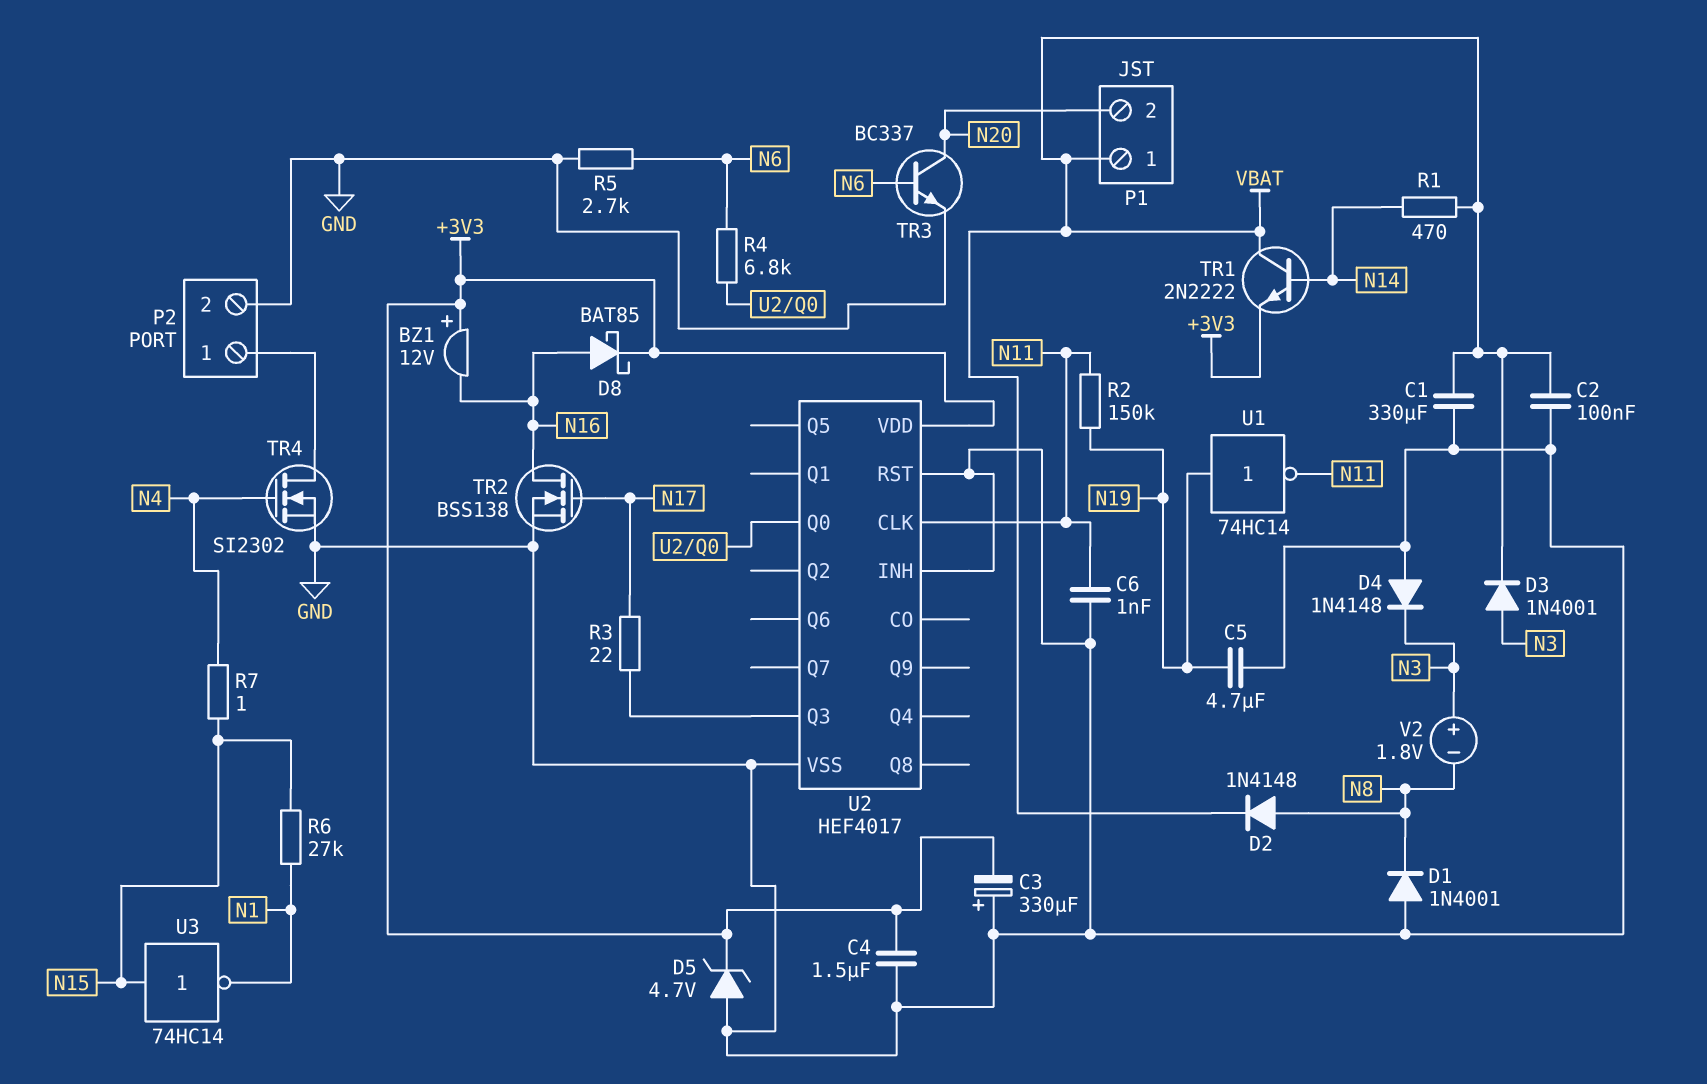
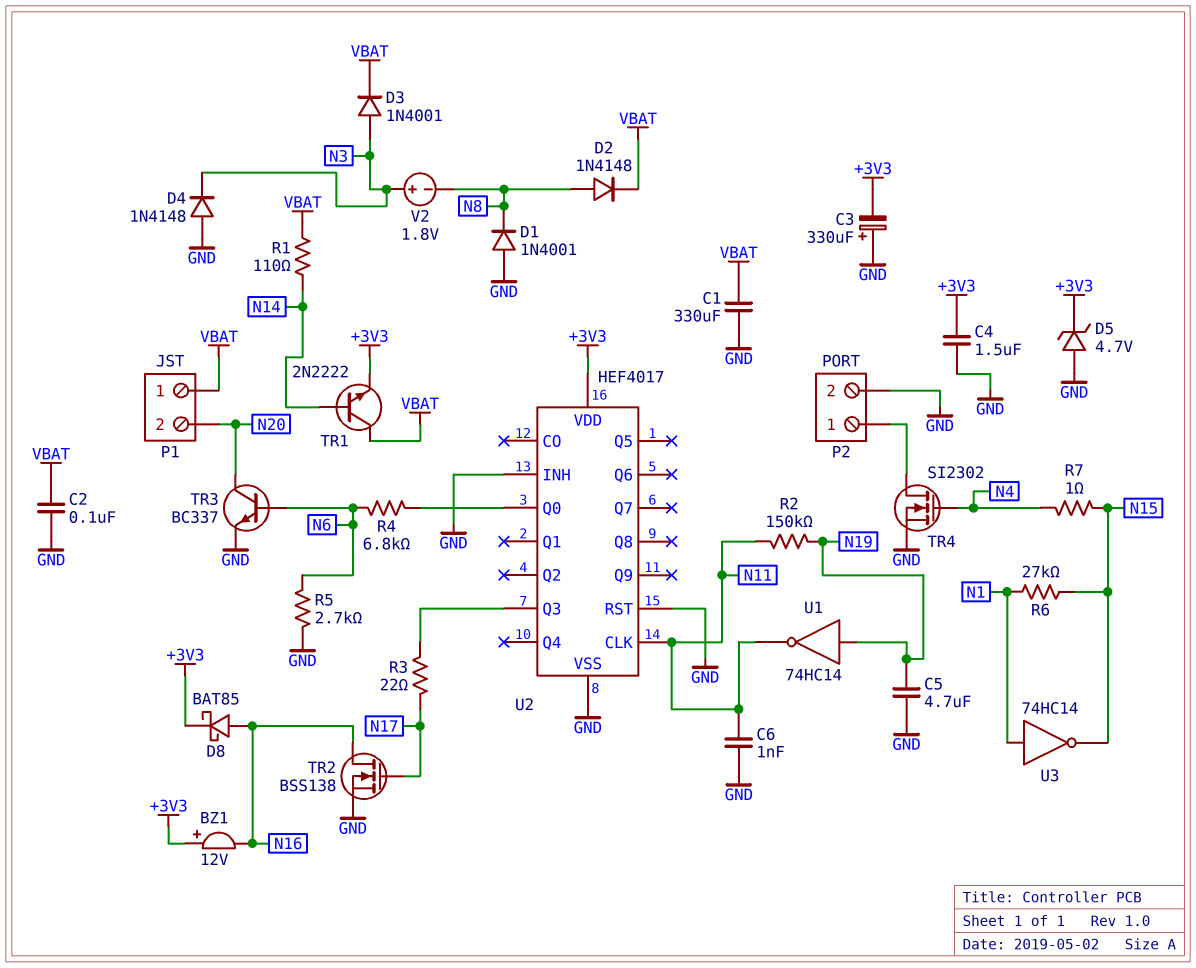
R1: 470 (N14, VBAT) -> 110 (N14, VBAT)
U3: NOT 74HC14 (in N15, out N1) -> NOT 74HC14 (in N1, out N15)

